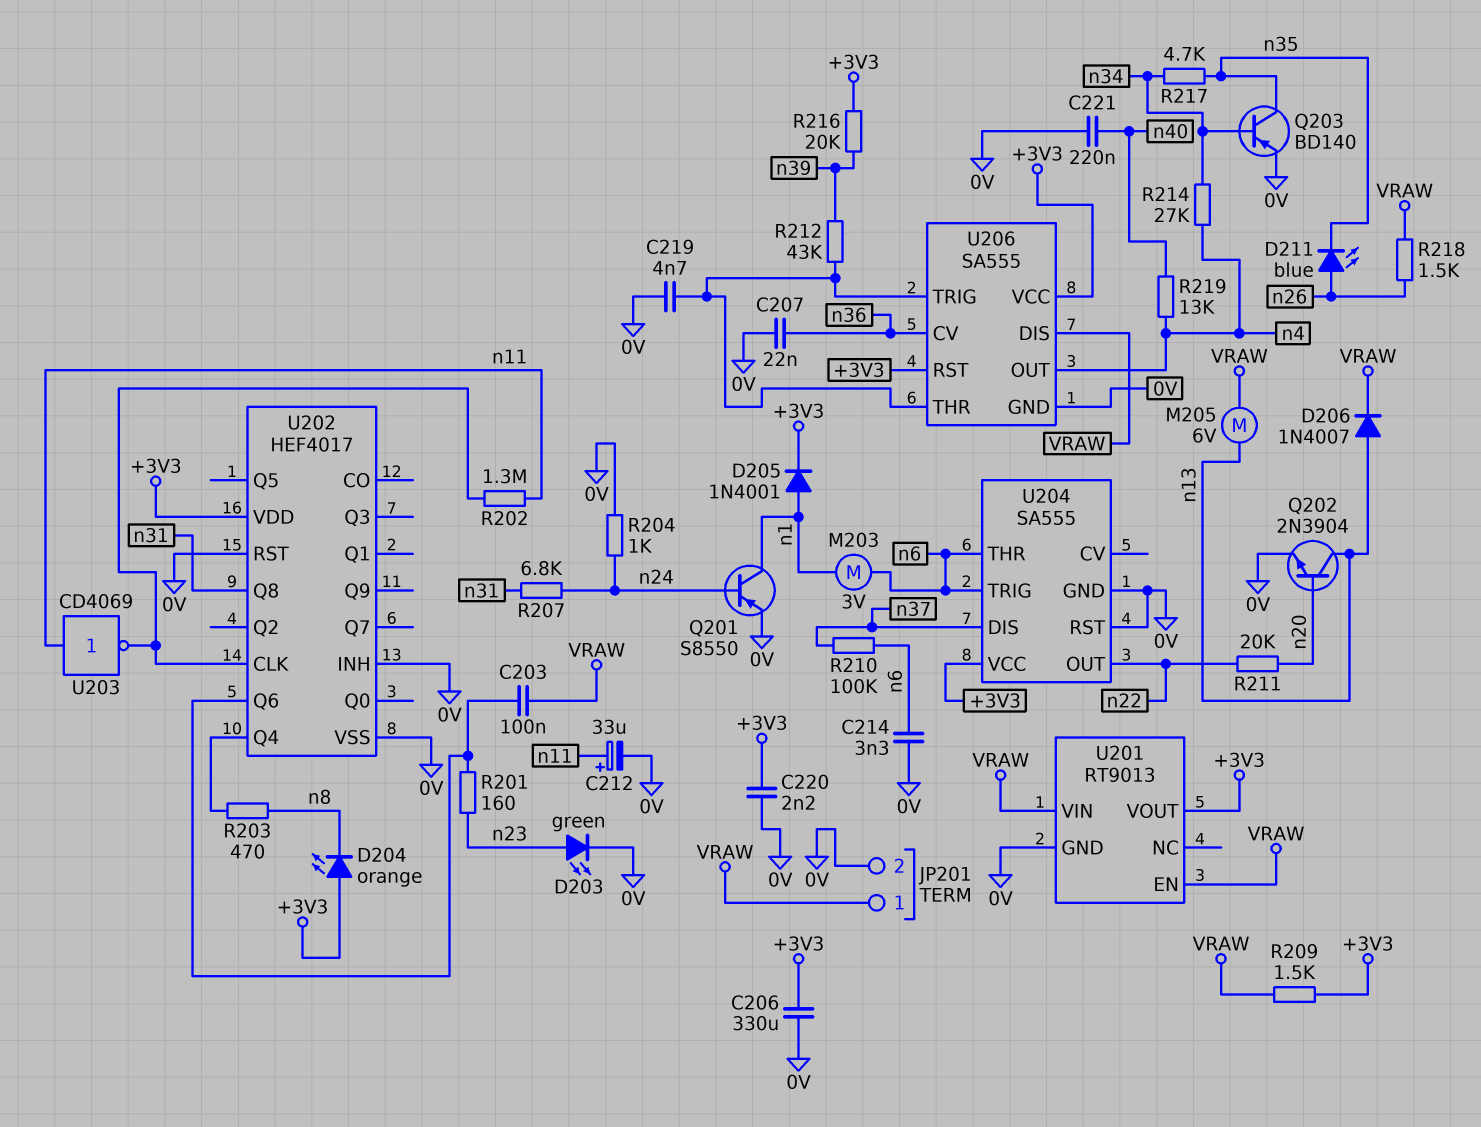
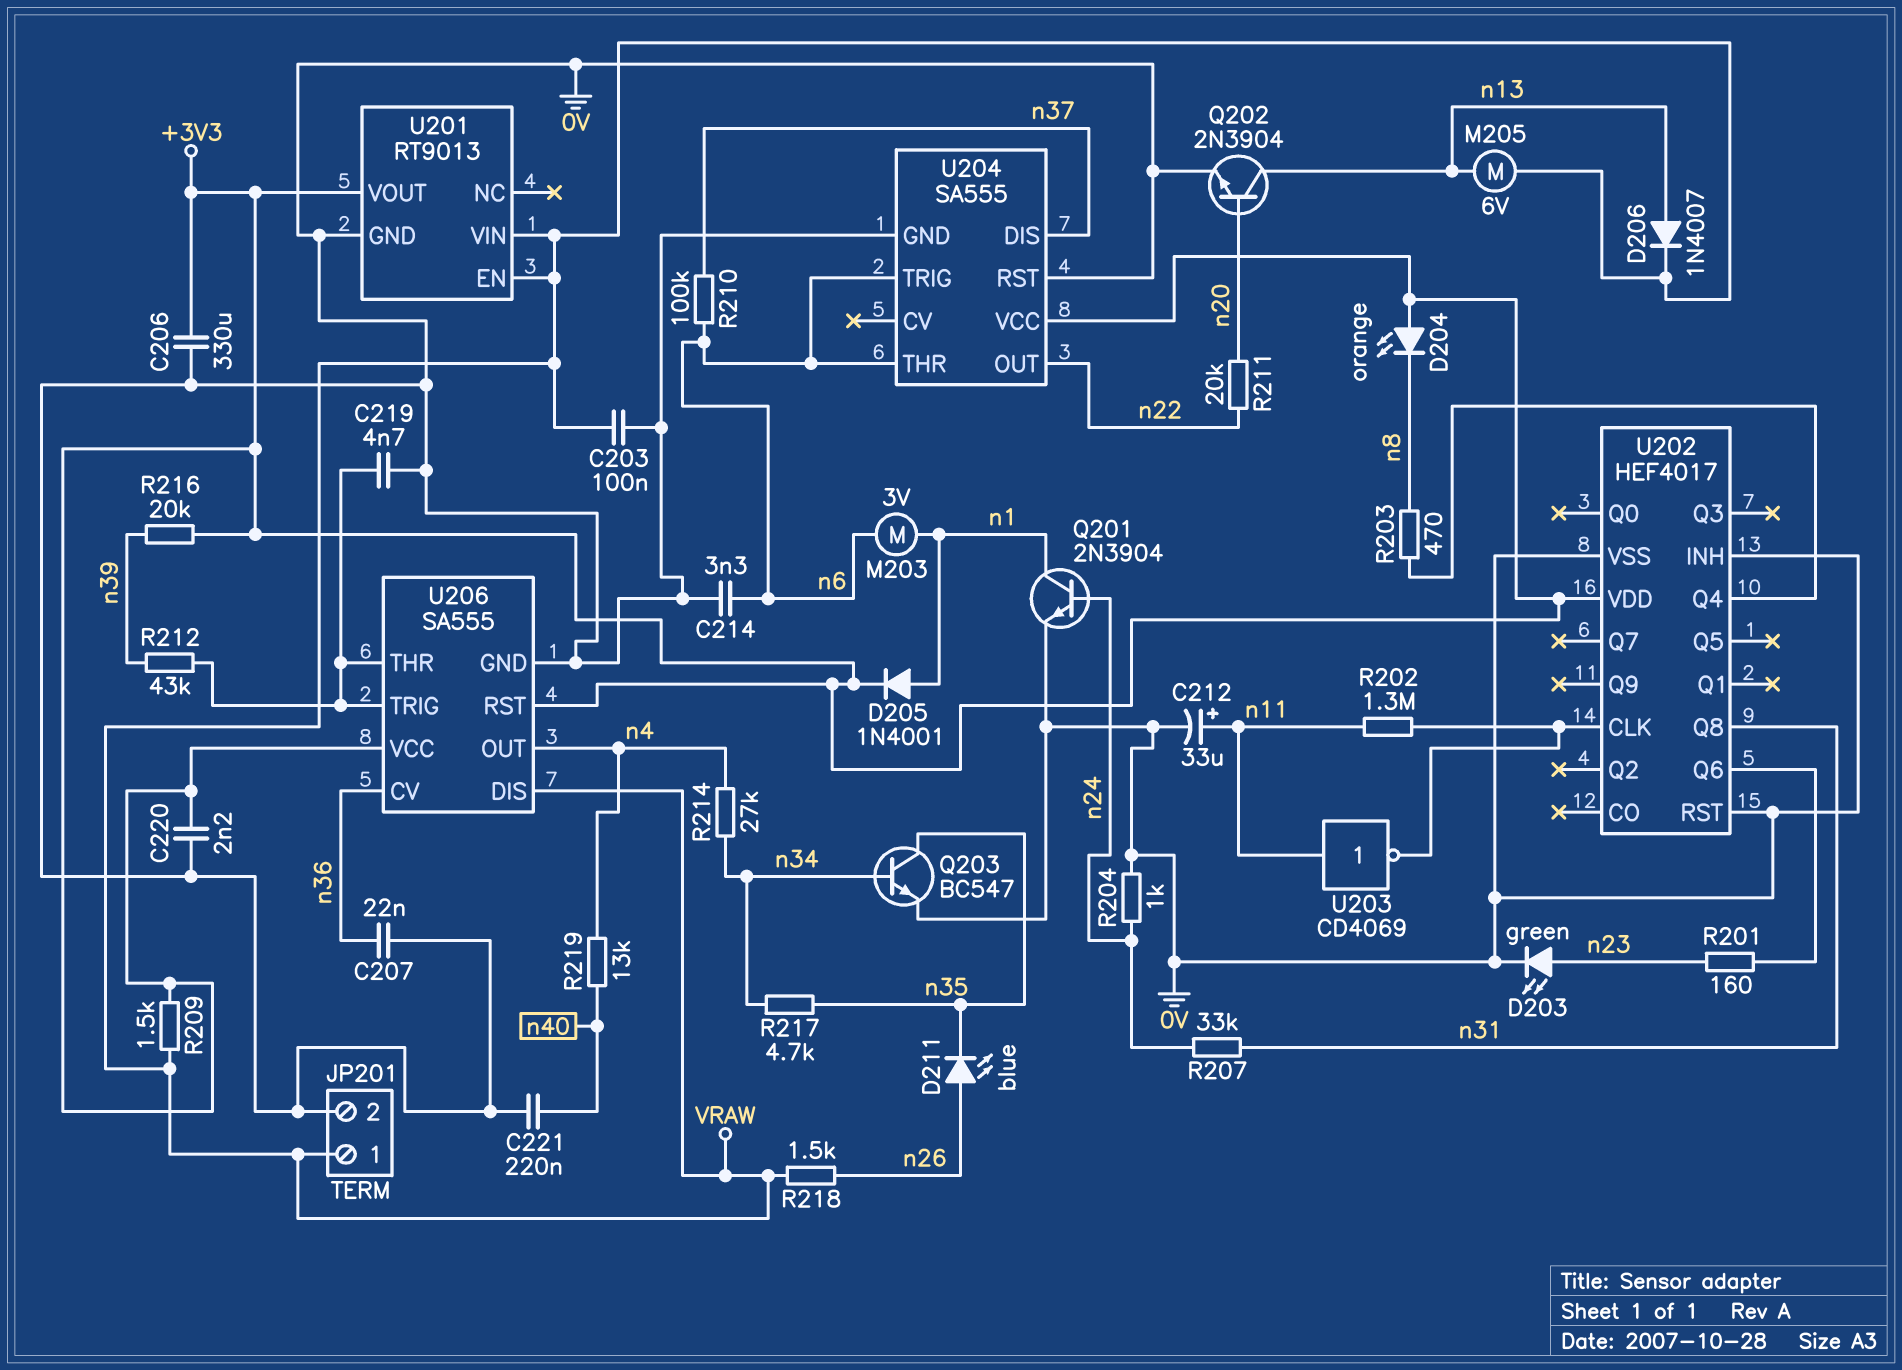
C203: 100nF (U202/Q6, VRAW) -> 100nF (0V, VRAW)
Q201: PNP S8550 (B n24, C n1, E 0V) -> NPN 2N3904 (B n24, C n1, E 0V)
Q203: PNP BD140 (B n34, C n35, E 0V) -> NPN BC547 (B n34, C n35, E 0V)
R207: 6.8k (n24, n31) -> 33k (n24, n31)

